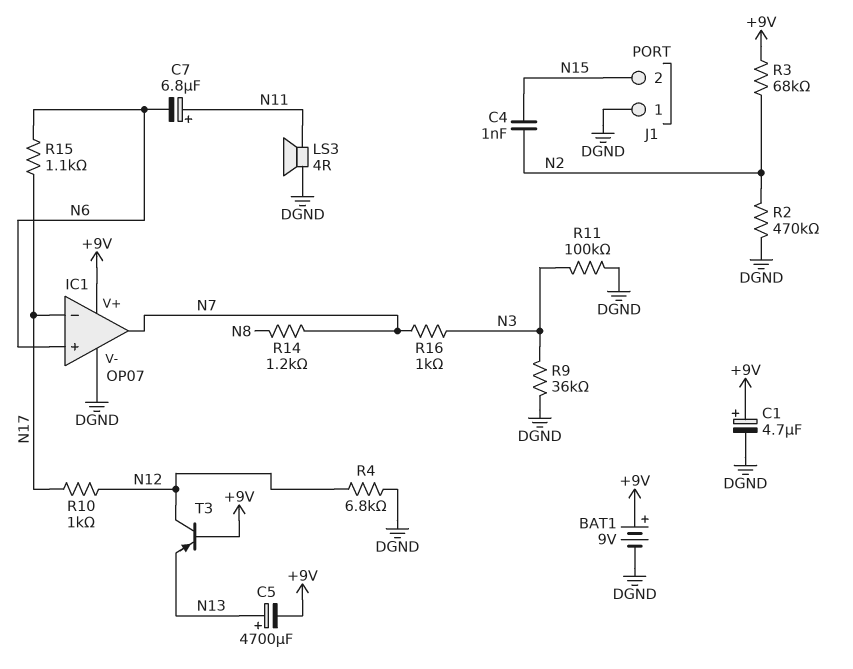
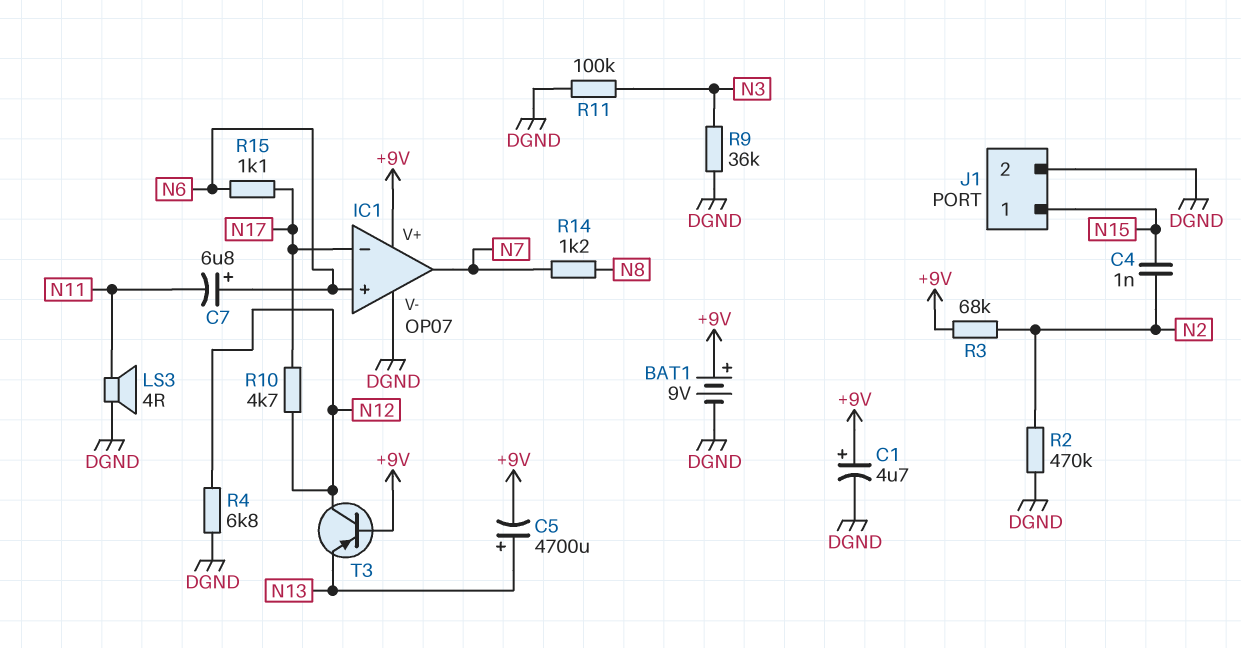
C7: 6.8uF (plus N11, minus N6) -> 6.8uF (plus N6, minus N11)
J1 pin 1: DGND -> N15
J1 pin 2: N15 -> DGND
R10: 1k (N12, N17) -> 4.7k (N12, N17)
R16: 1k (N3, N7) -> none

